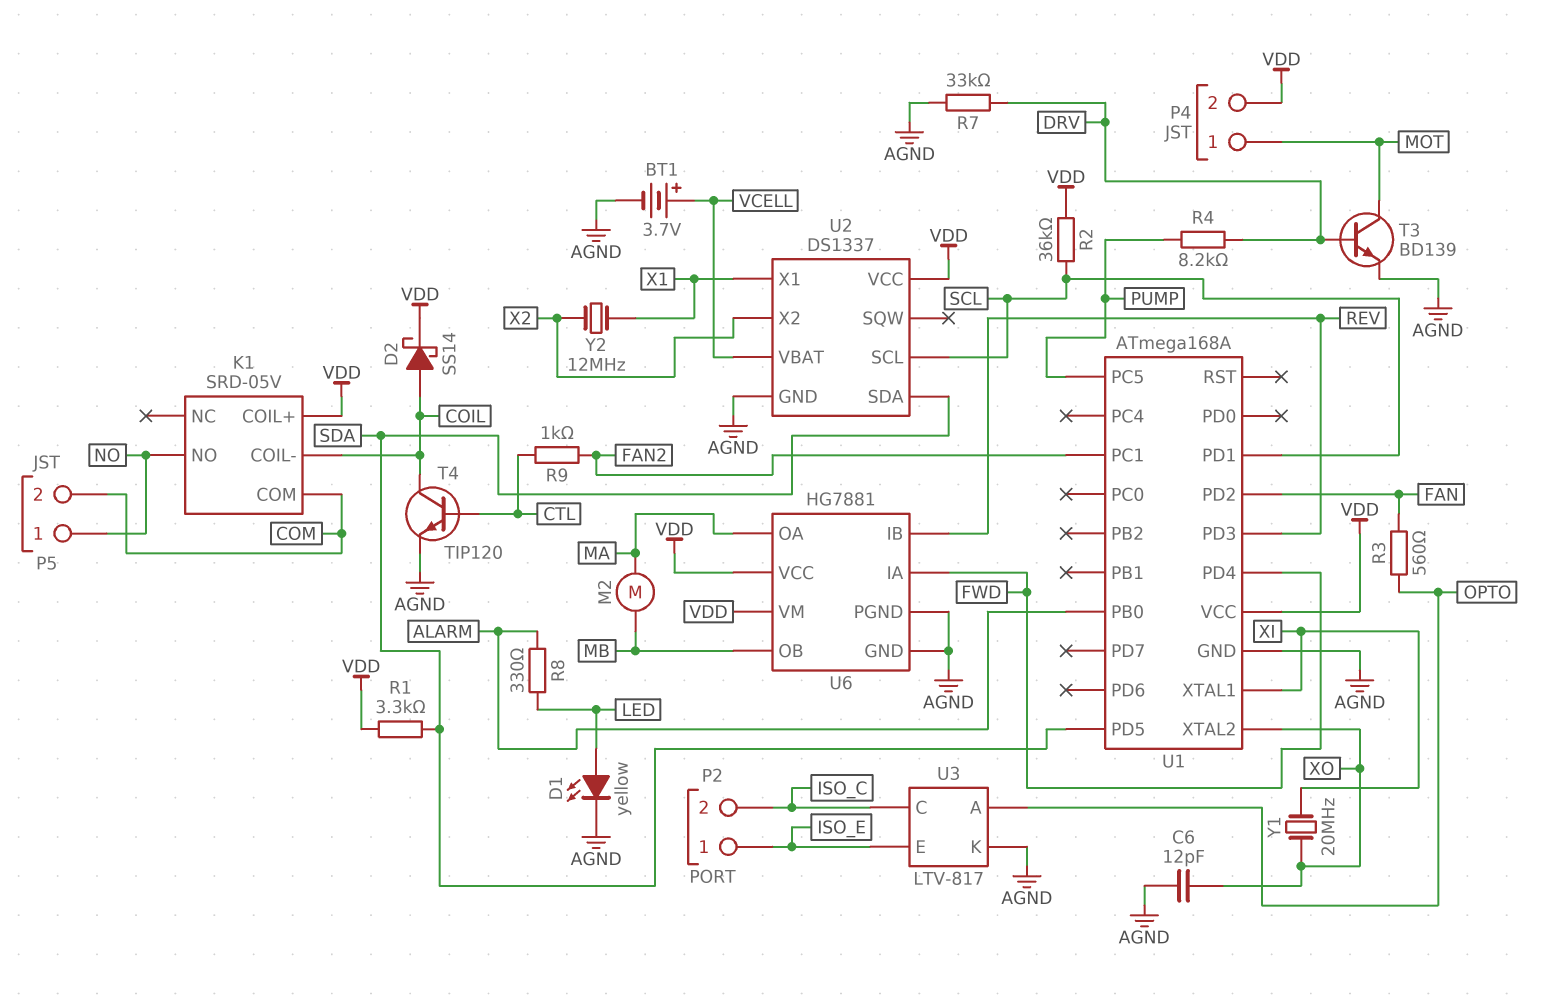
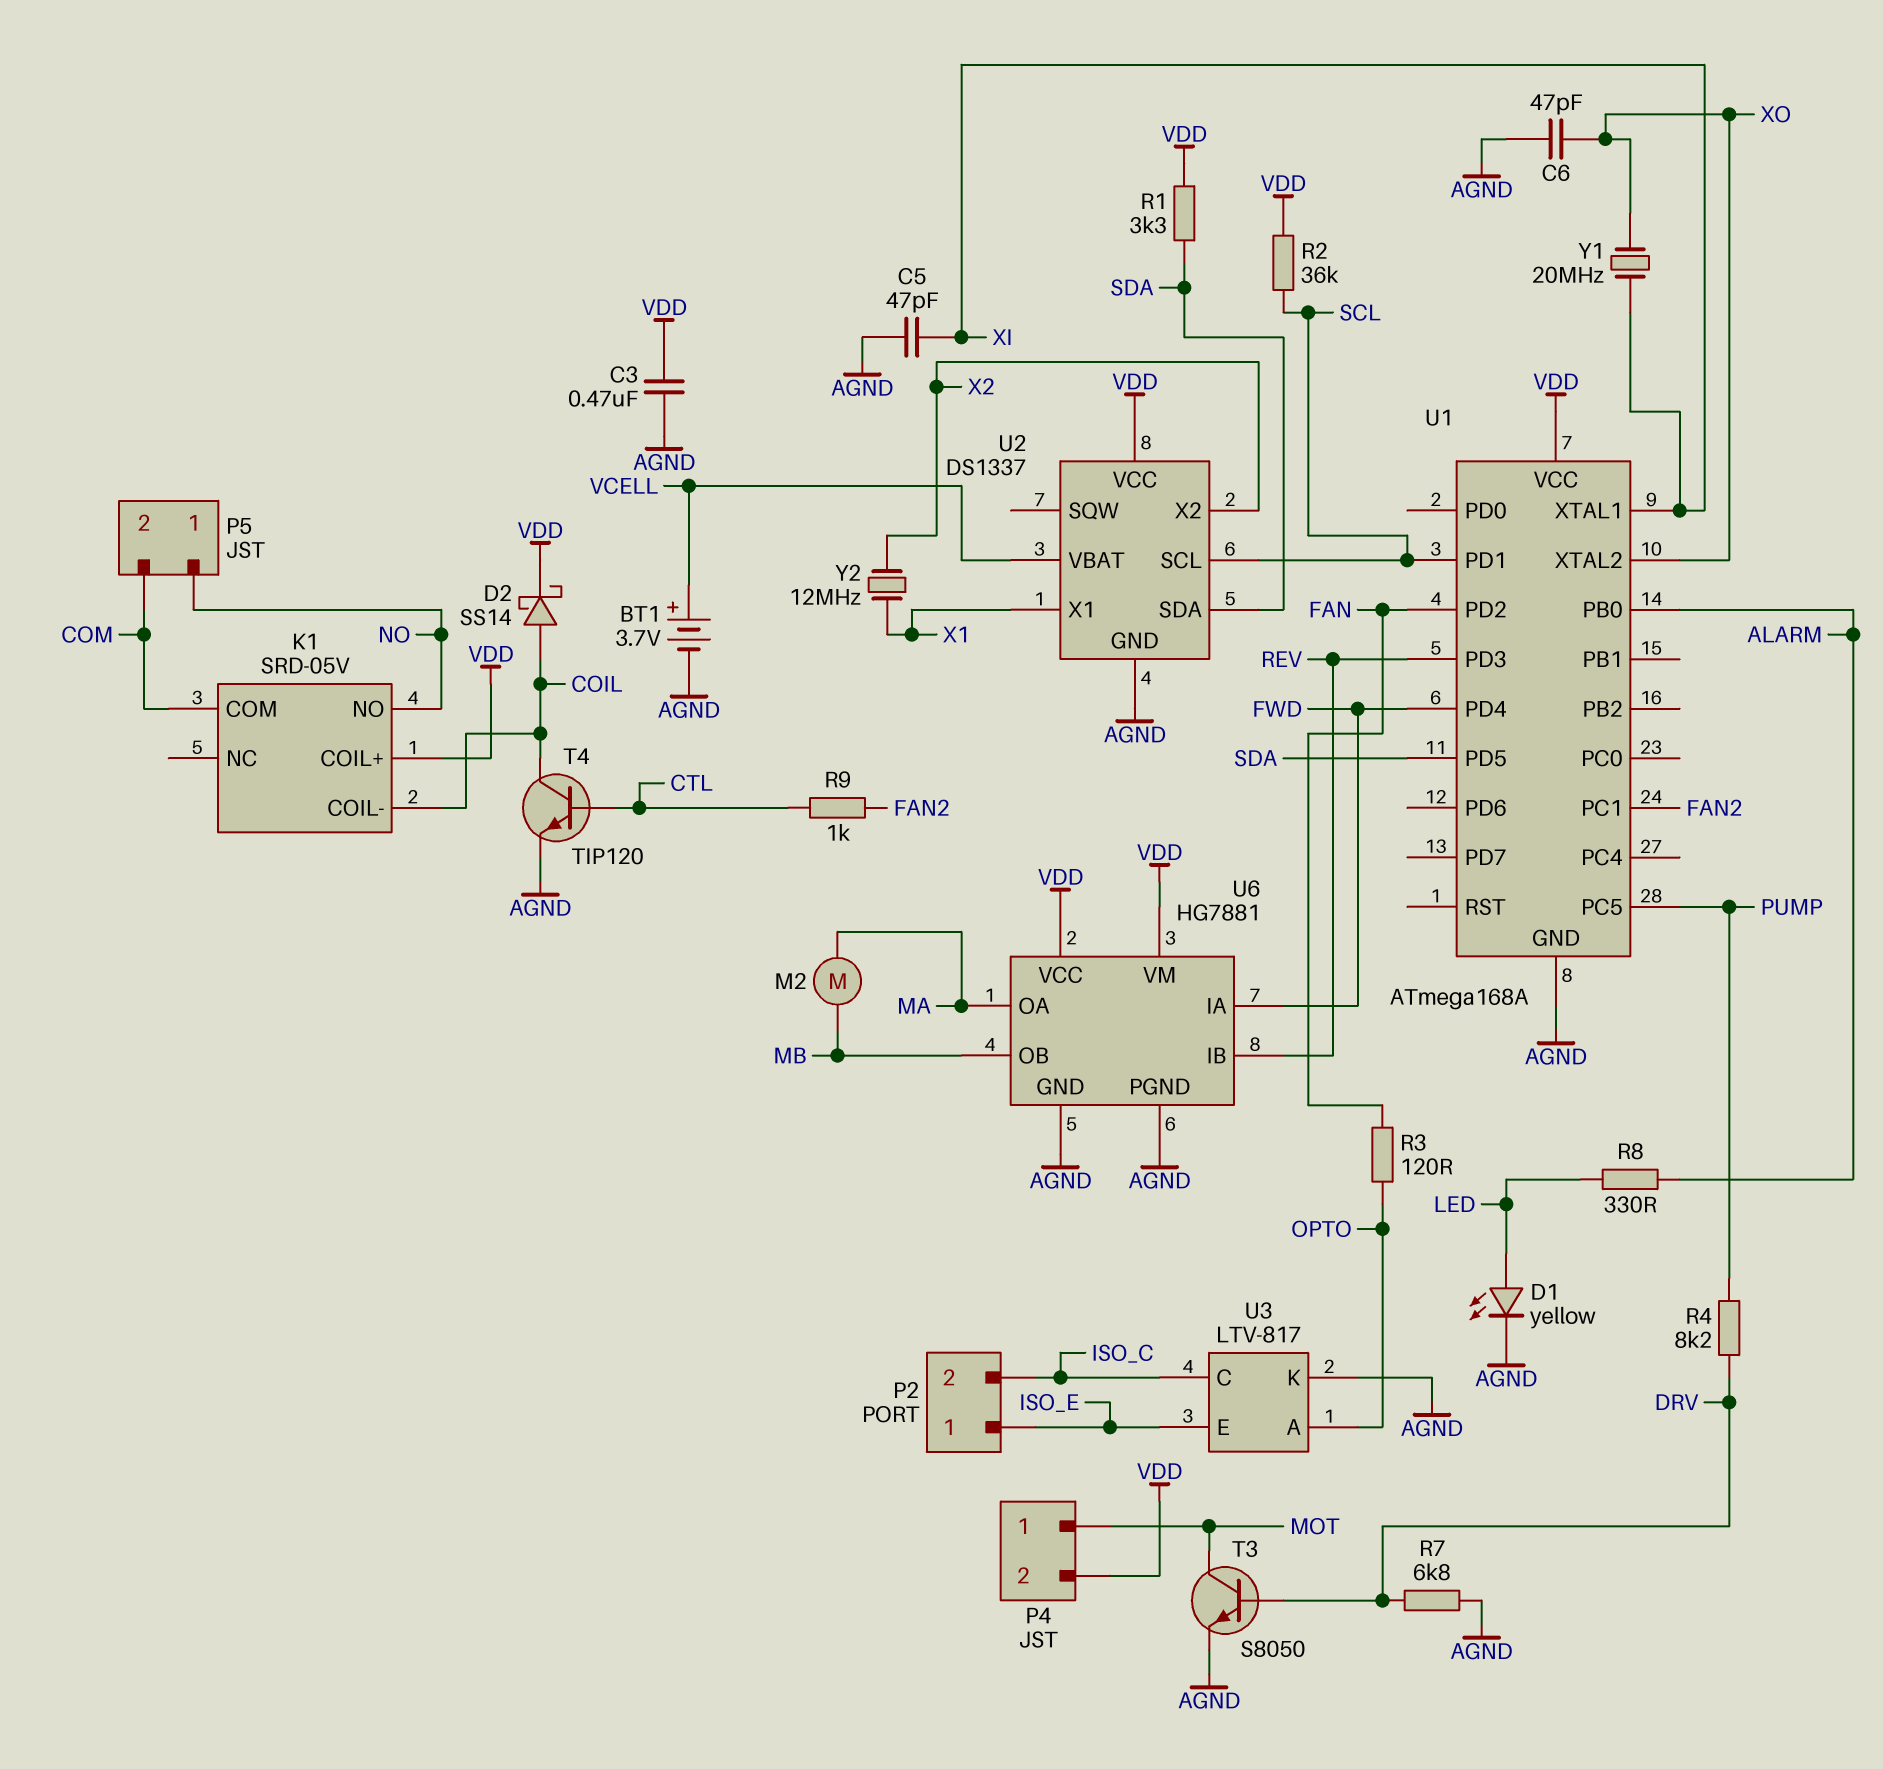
C3: none -> 470nF (AGND, VDD)
C5: none -> 47pF (AGND, XI)
C6: 12pF (AGND, XO) -> 47pF (AGND, XO)
R3: 560 (FAN, OPTO) -> 120 (FAN, OPTO)
R7: 33k (AGND, DRV) -> 6.8k (AGND, DRV)
T3: NPN BD139 (B DRV, C MOT, E AGND) -> NPN S8050 (B DRV, C MOT, E AGND)

